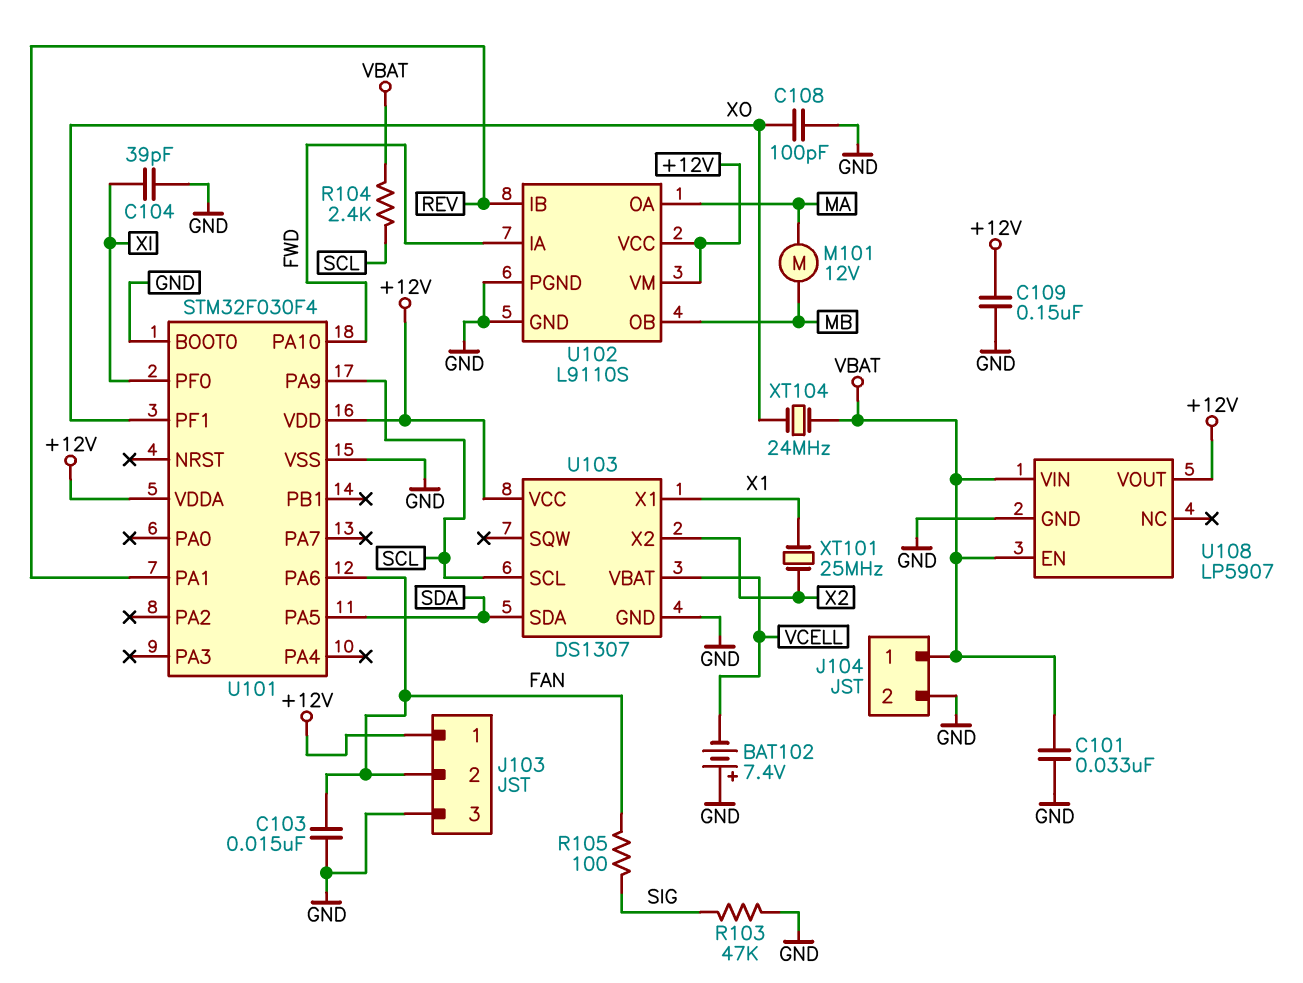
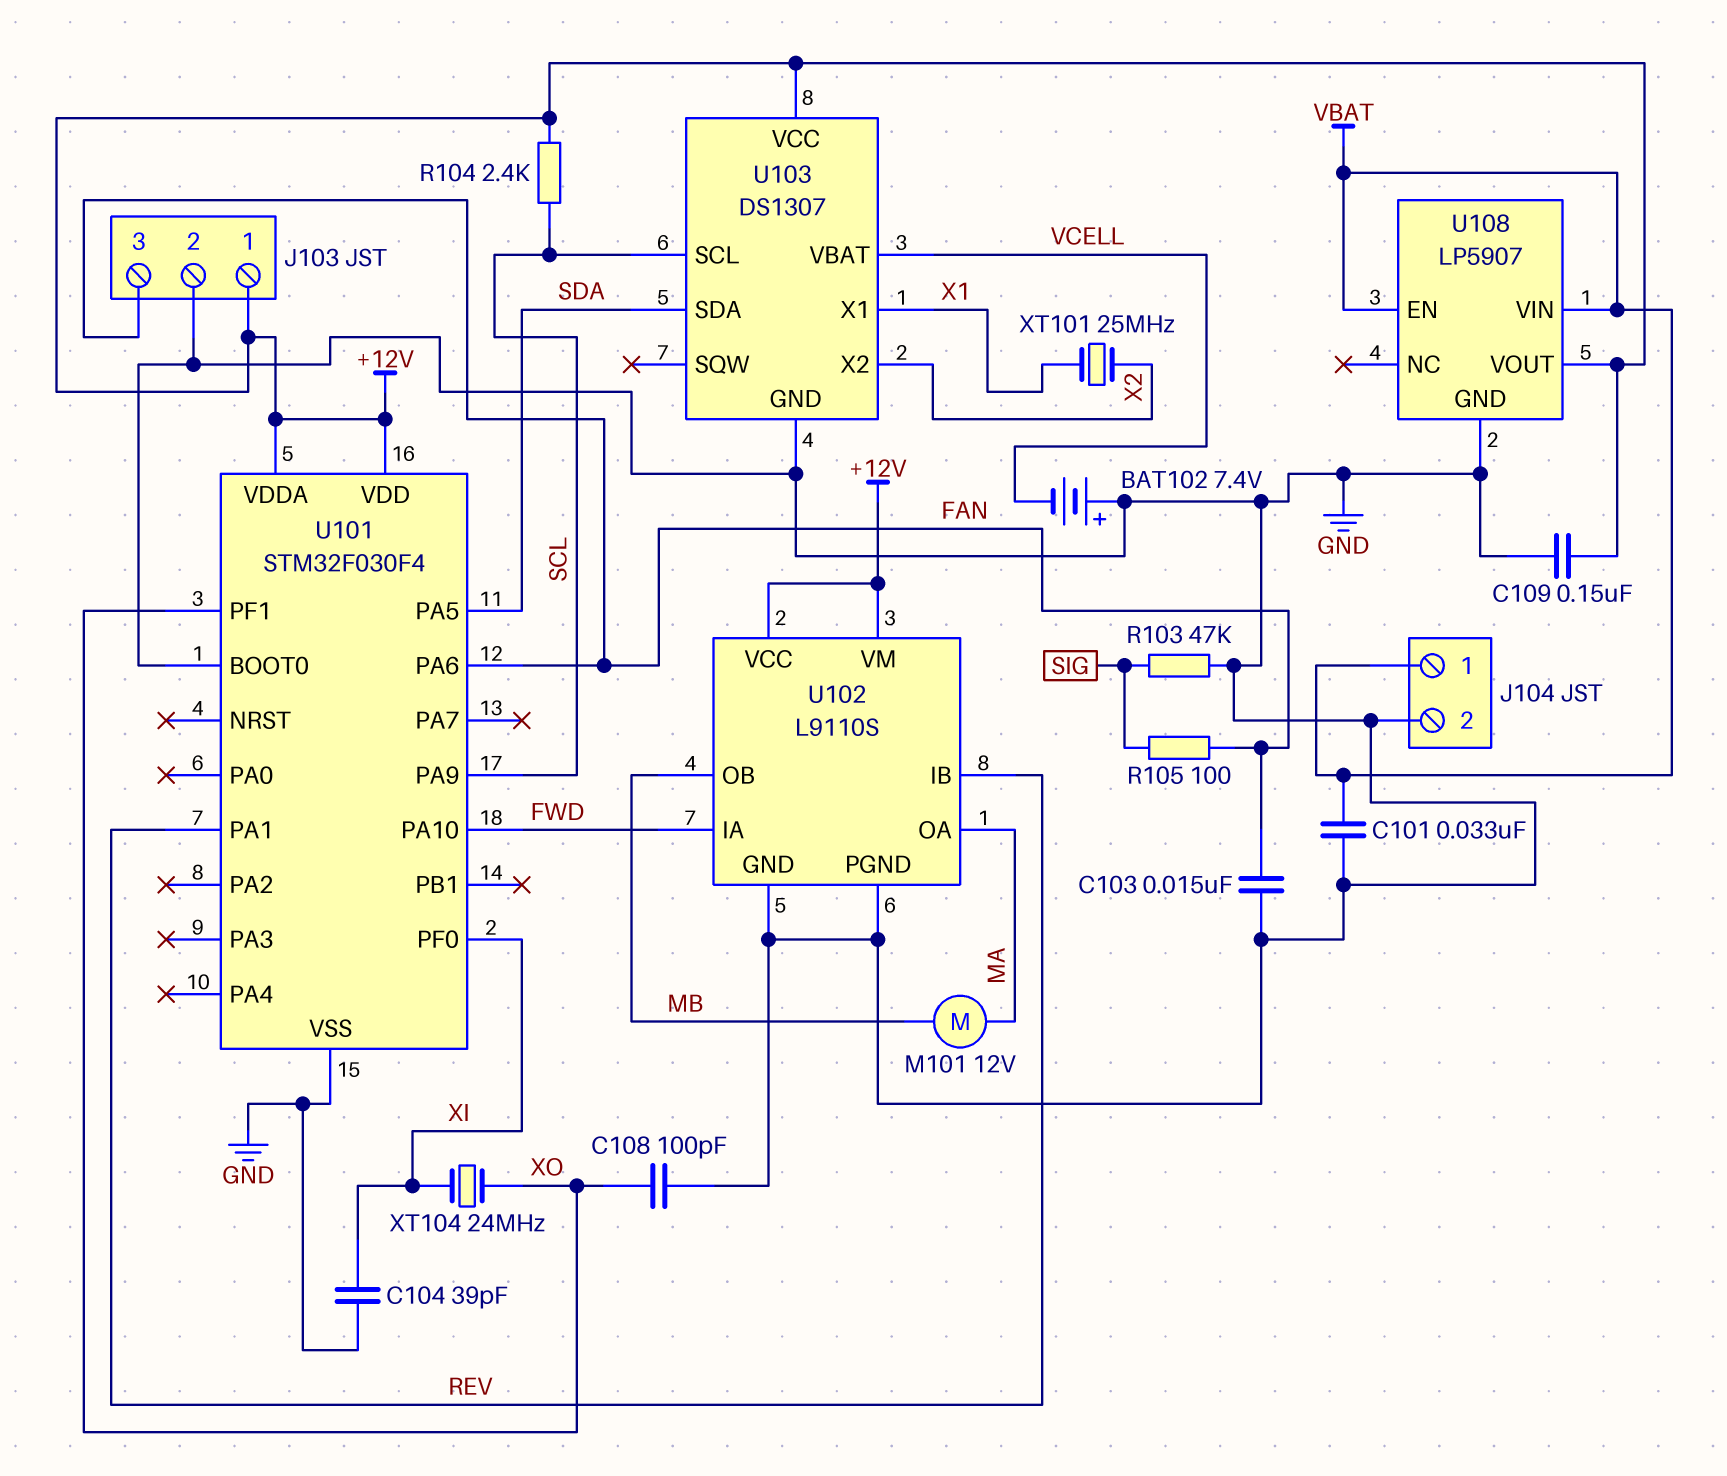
J103 pin 2: FAN -> GND
J103 pin 3: GND -> FAN
R104: 2.4k (SCL, VBAT) -> 2.4k (+12V, SCL)
XT104: 24MHz (VBAT, XO) -> 24MHz (XI, XO)

